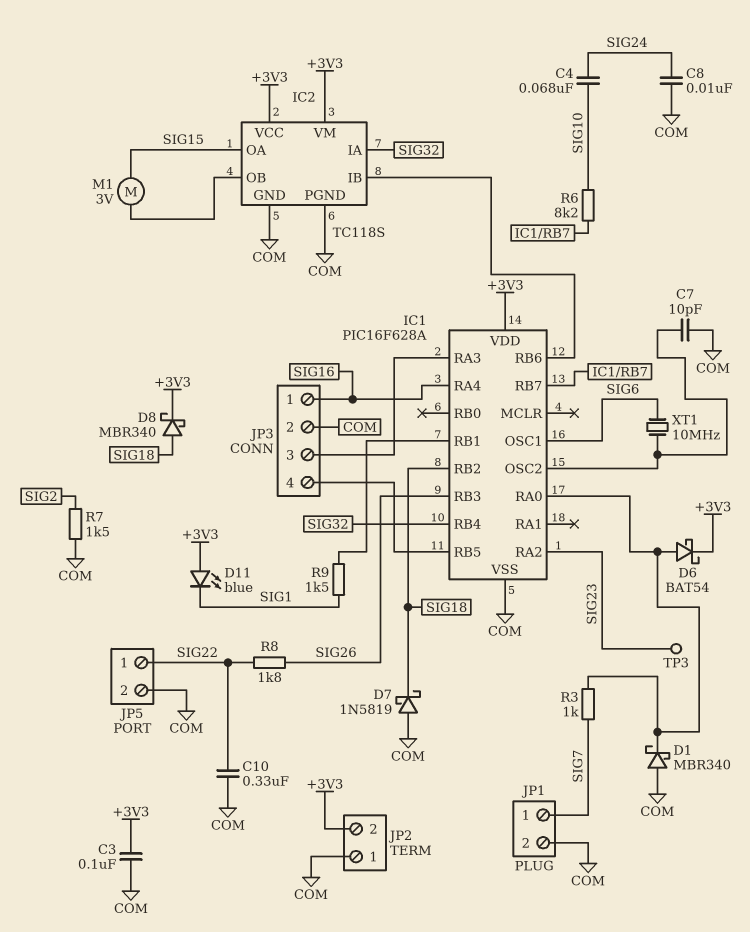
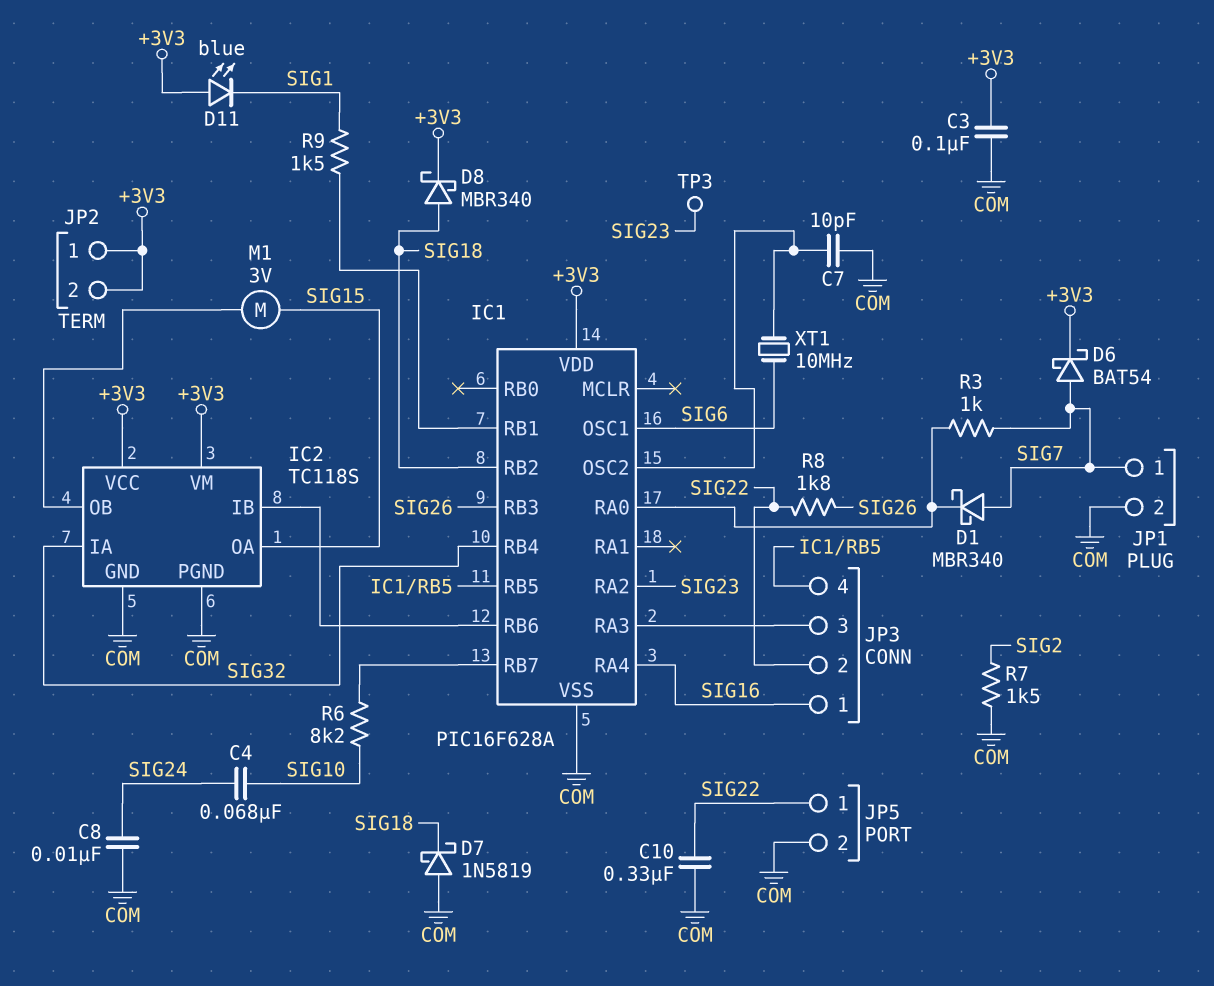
D1: schottky MBR340 (A COM, K IC1/RA0) -> schottky MBR340 (A SIG7, K IC1/RA0)
D6: schottky BAT54 (A IC1/RA0, K +3V3) -> schottky BAT54 (A SIG7, K +3V3)
JP2 pin 1: COM -> +3V3
JP3 pin 2: COM -> SIG22

